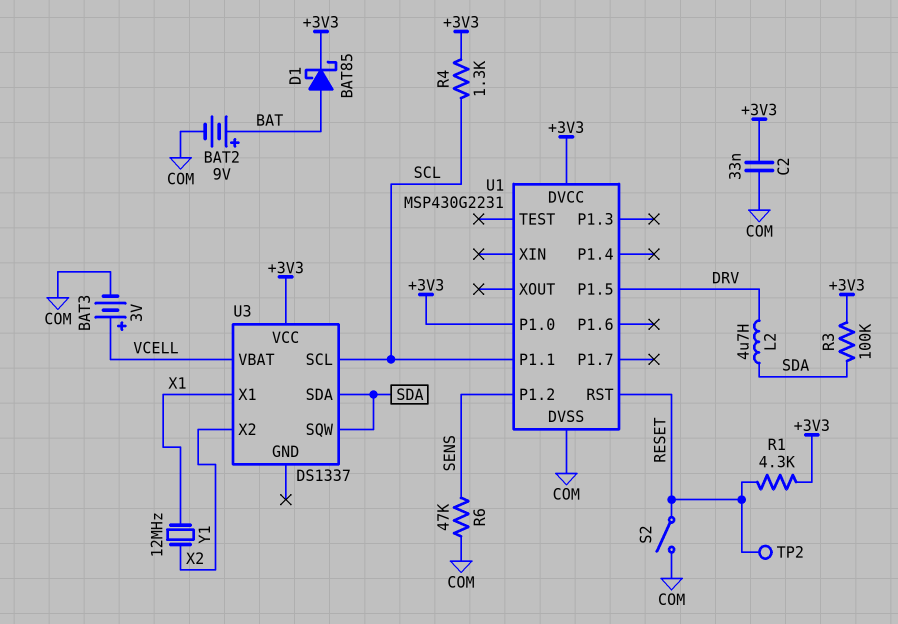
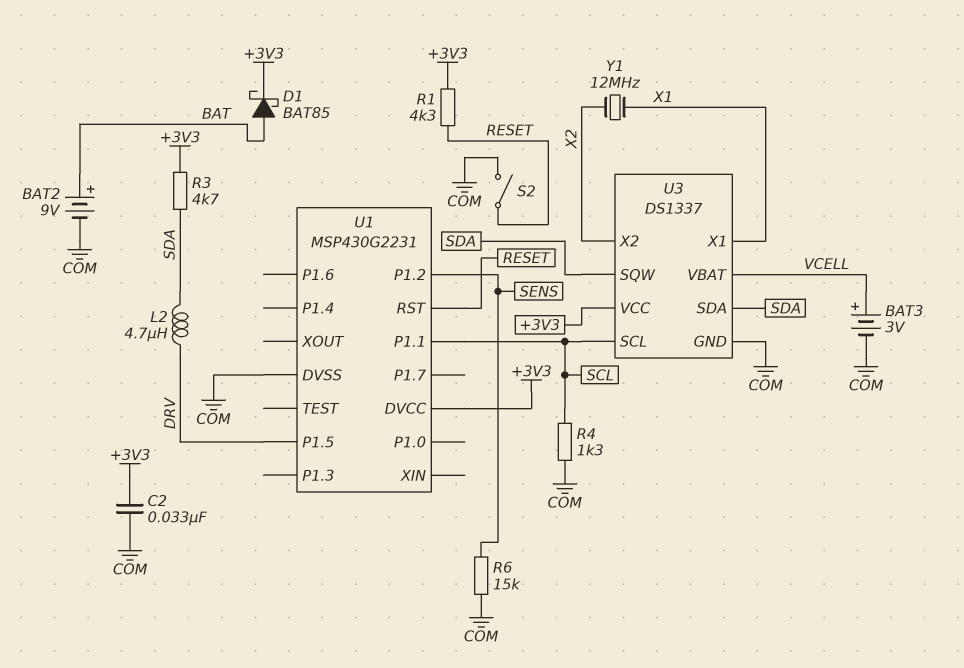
R3: 100k (+3V3, SDA) -> 4.7k (+3V3, SDA)
R4: 1.3k (+3V3, SCL) -> 1.3k (COM, SCL)
R6: 47k (COM, SENS) -> 15k (COM, SENS)
TP2: test point (RESET) -> none
U1 pin P1.0: +3V3 -> none
U3 pin GND: none -> COM

